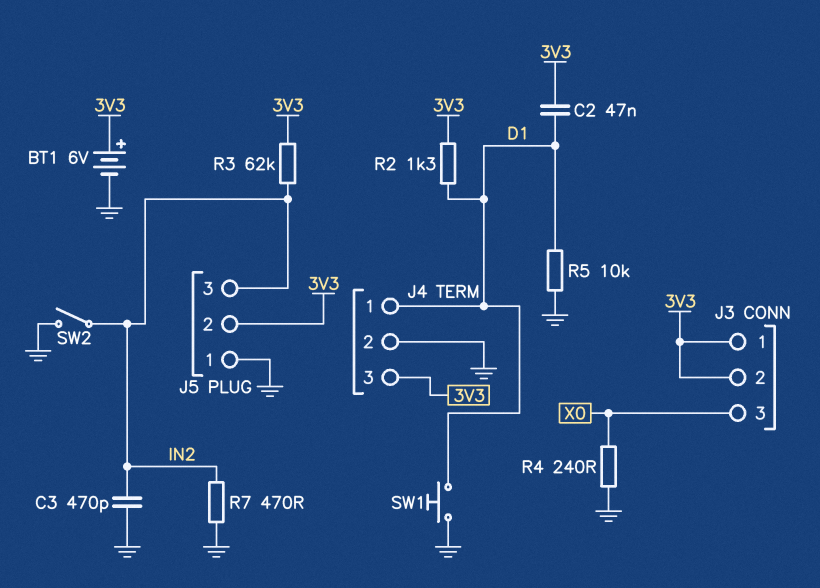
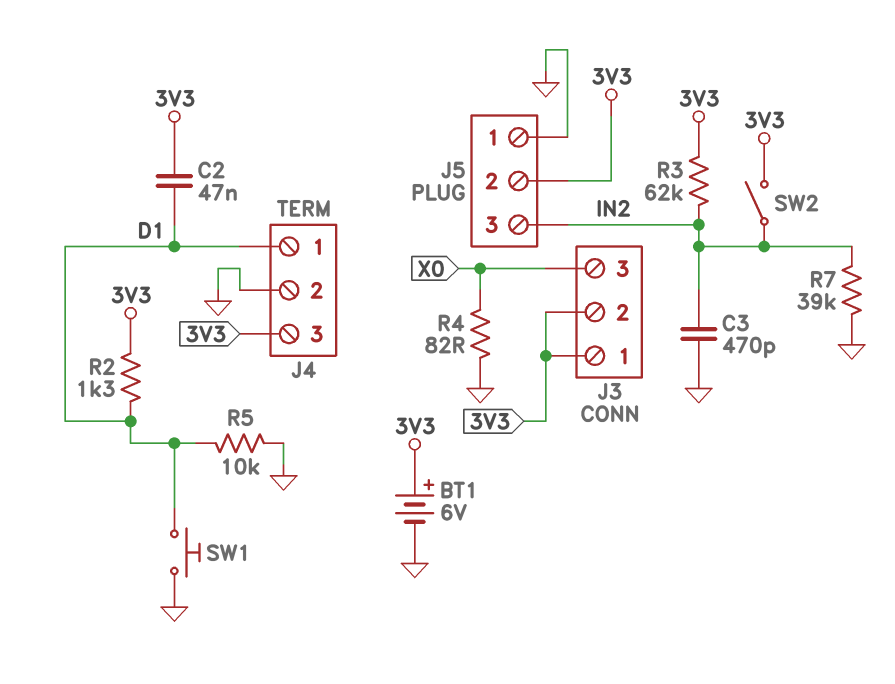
R4: 240 (GND, X0) -> 82 (GND, X0)
R7: 470 (GND, IN2) -> 39k (GND, IN2)
SW2: switch (GND, IN2) -> switch (3V3, IN2)

